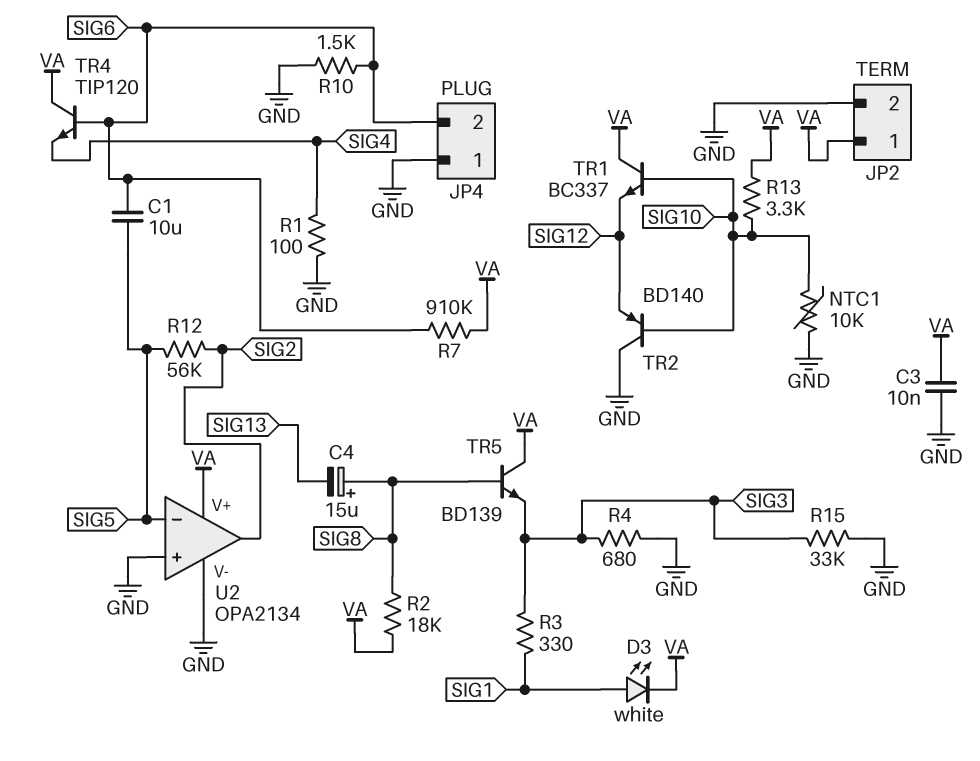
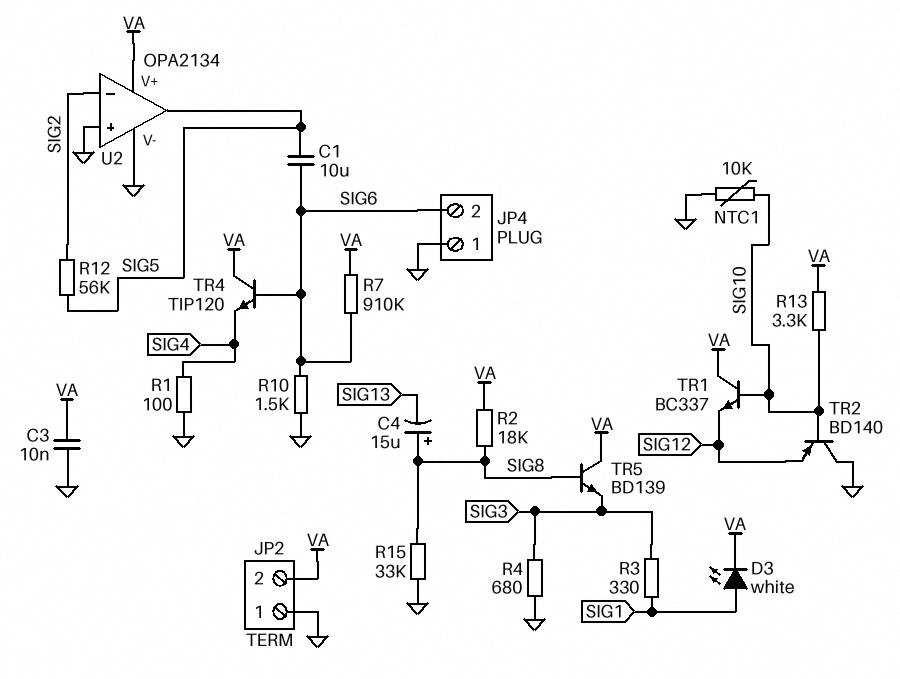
JP2 pin 1: VA -> GND
JP2 pin 2: GND -> VA
R15: 33k (GND, SIG3) -> 33k (GND, SIG8)
U2 pin in-: SIG5 -> SIG2
U2 pin out: SIG2 -> SIG5

